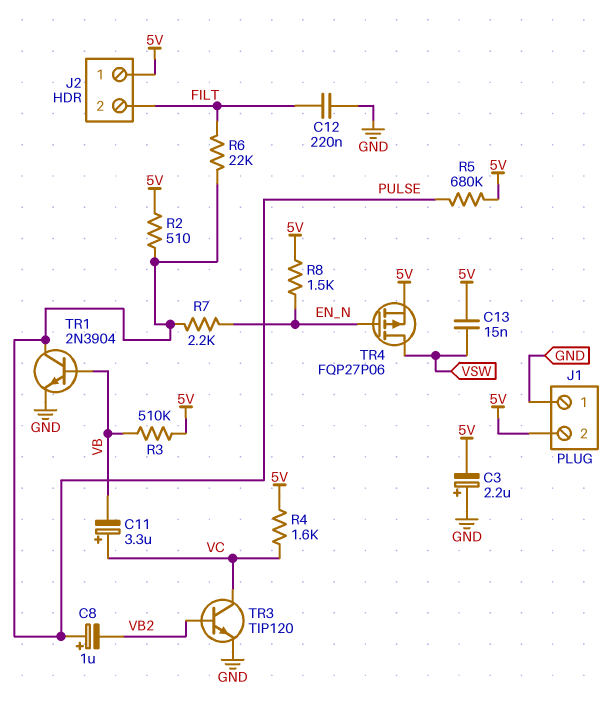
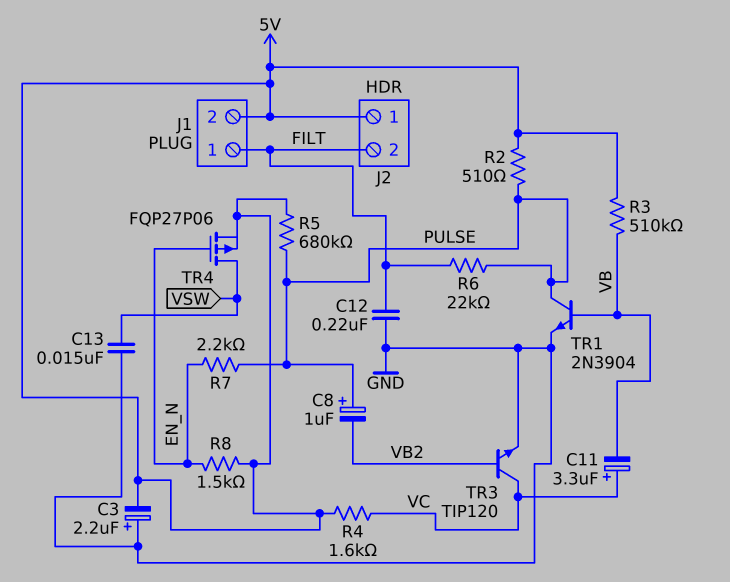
C13: 15nF (5V, VSW) -> 15nF (GND, VSW)
J1 pin 1: GND -> FILT

